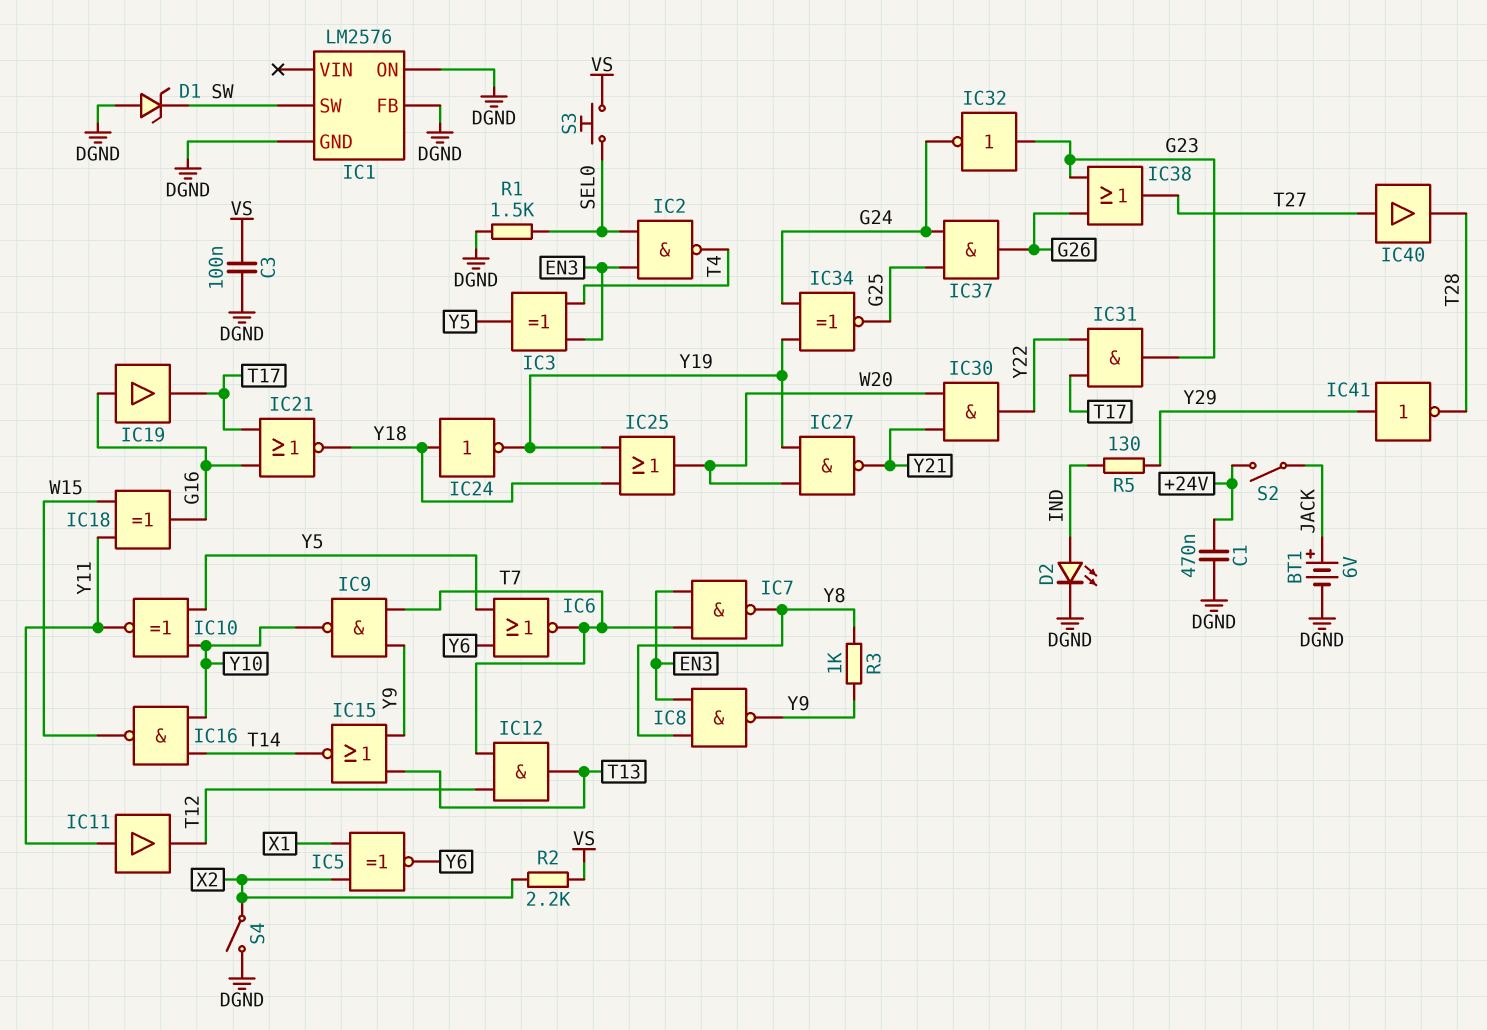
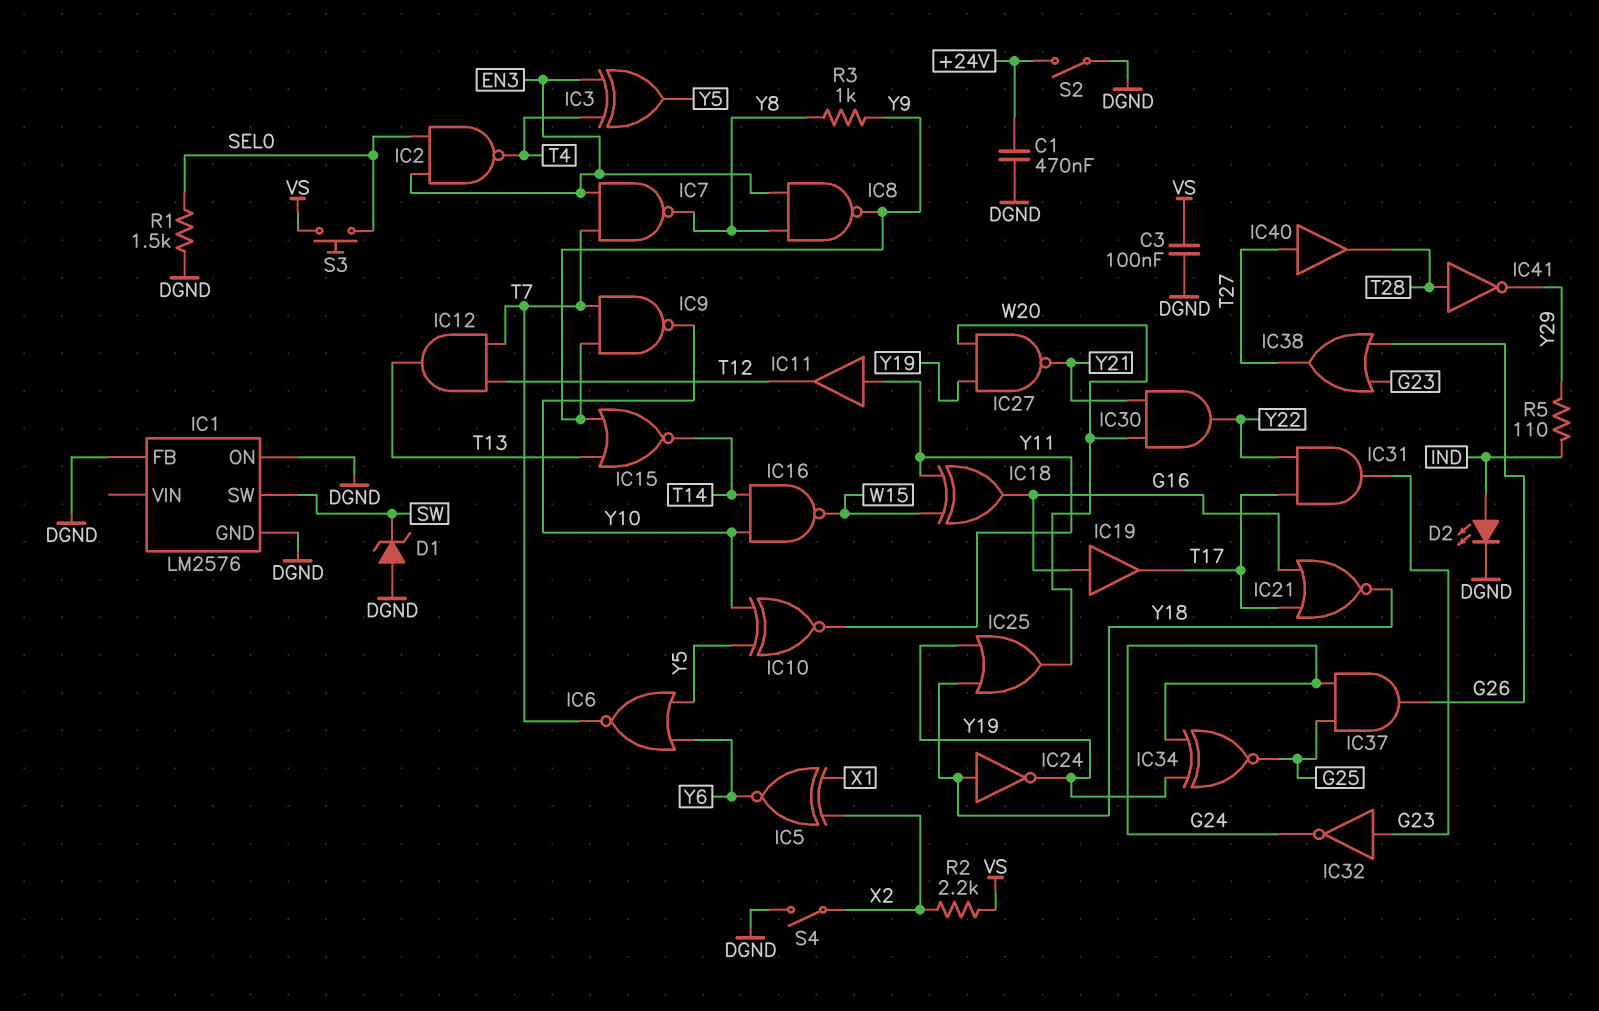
BT1: 6V (plus JACK, minus DGND) -> none
IC41: NOT (in Y29, out T28) -> NOT (in T28, out Y29)
R5: 130 (IND, Y29) -> 110 (IND, Y29)
S2: switch (+24V, JACK) -> switch (+24V, DGND)

